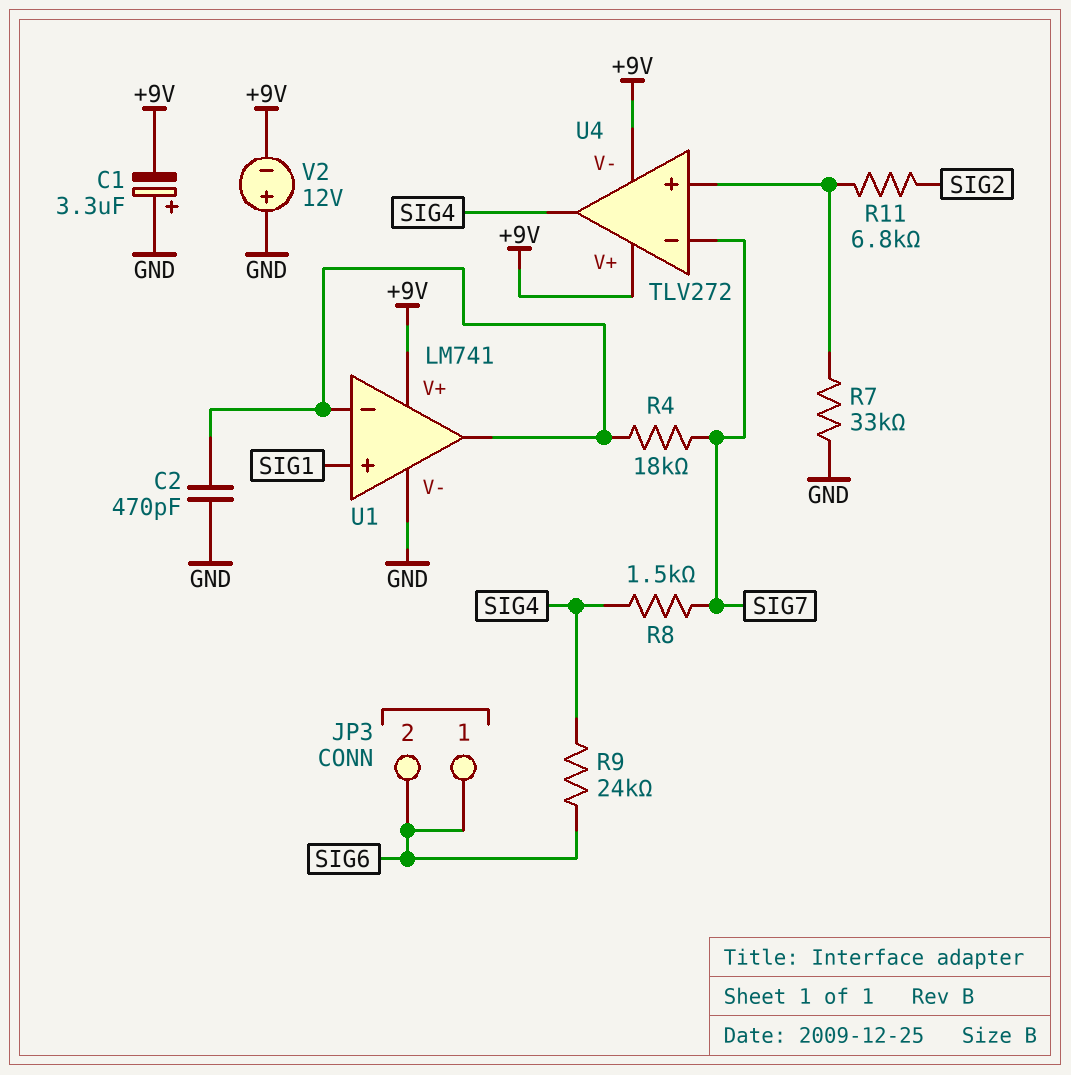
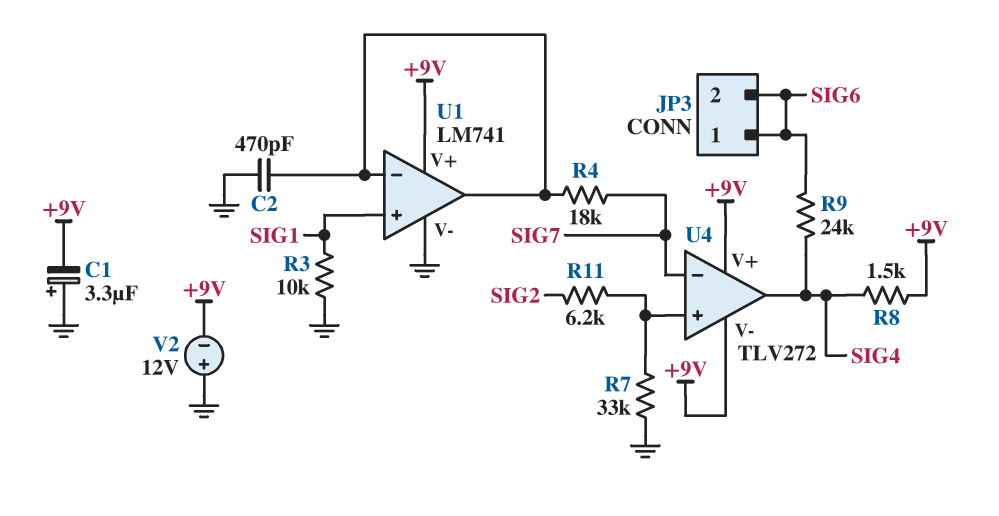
R3: none -> 10k (GND, SIG1)
R8: 1.5k (SIG4, SIG7) -> 1.5k (+9V, SIG4)
R11: 6.8k (SIG2, U4/in+) -> 6.2k (SIG2, U4/in+)

